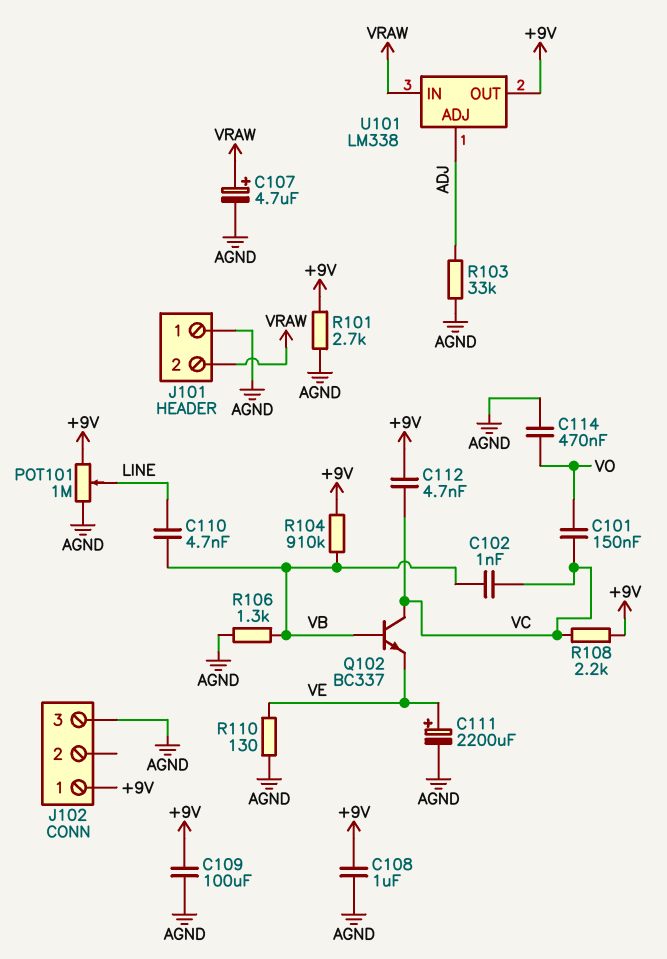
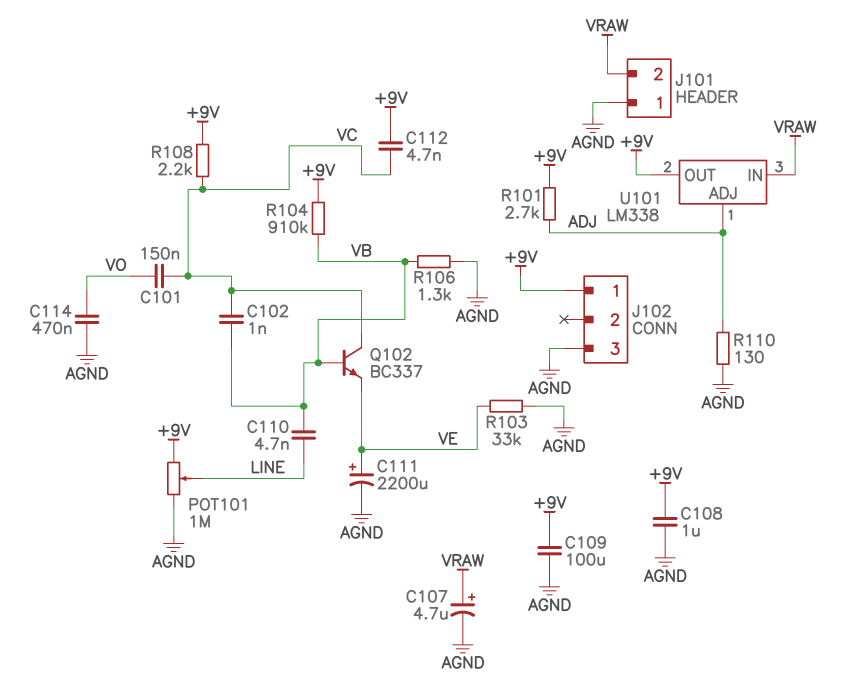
R101: 2.7k (+9V, AGND) -> 2.7k (+9V, ADJ)
R103: 33k (ADJ, AGND) -> 33k (AGND, VE)
R110: 130 (AGND, VE) -> 130 (ADJ, AGND)

